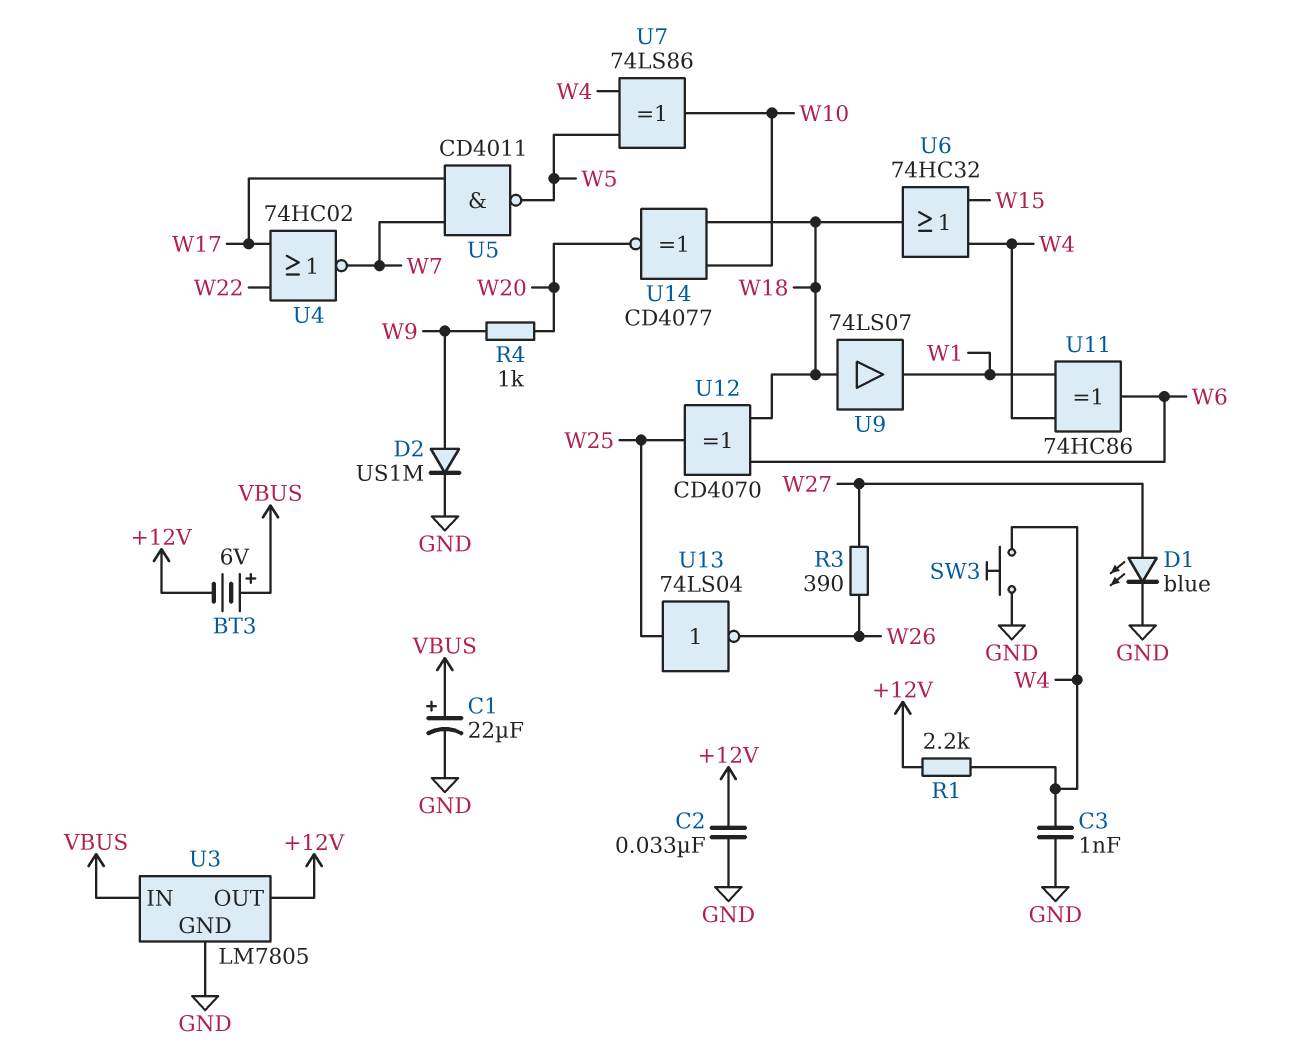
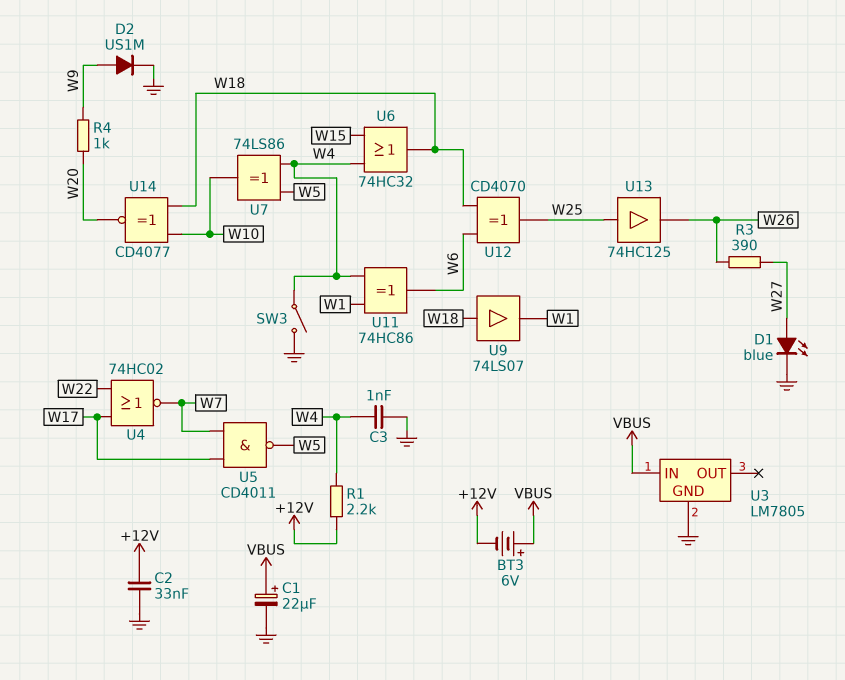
SW3: button (GND, W4) -> switch (GND, W4)
U3 pin OUT: +12V -> none
U13: NOT 74LS04 (in W25, out W26) -> buffer 74HC125 (in W25, out W26)

